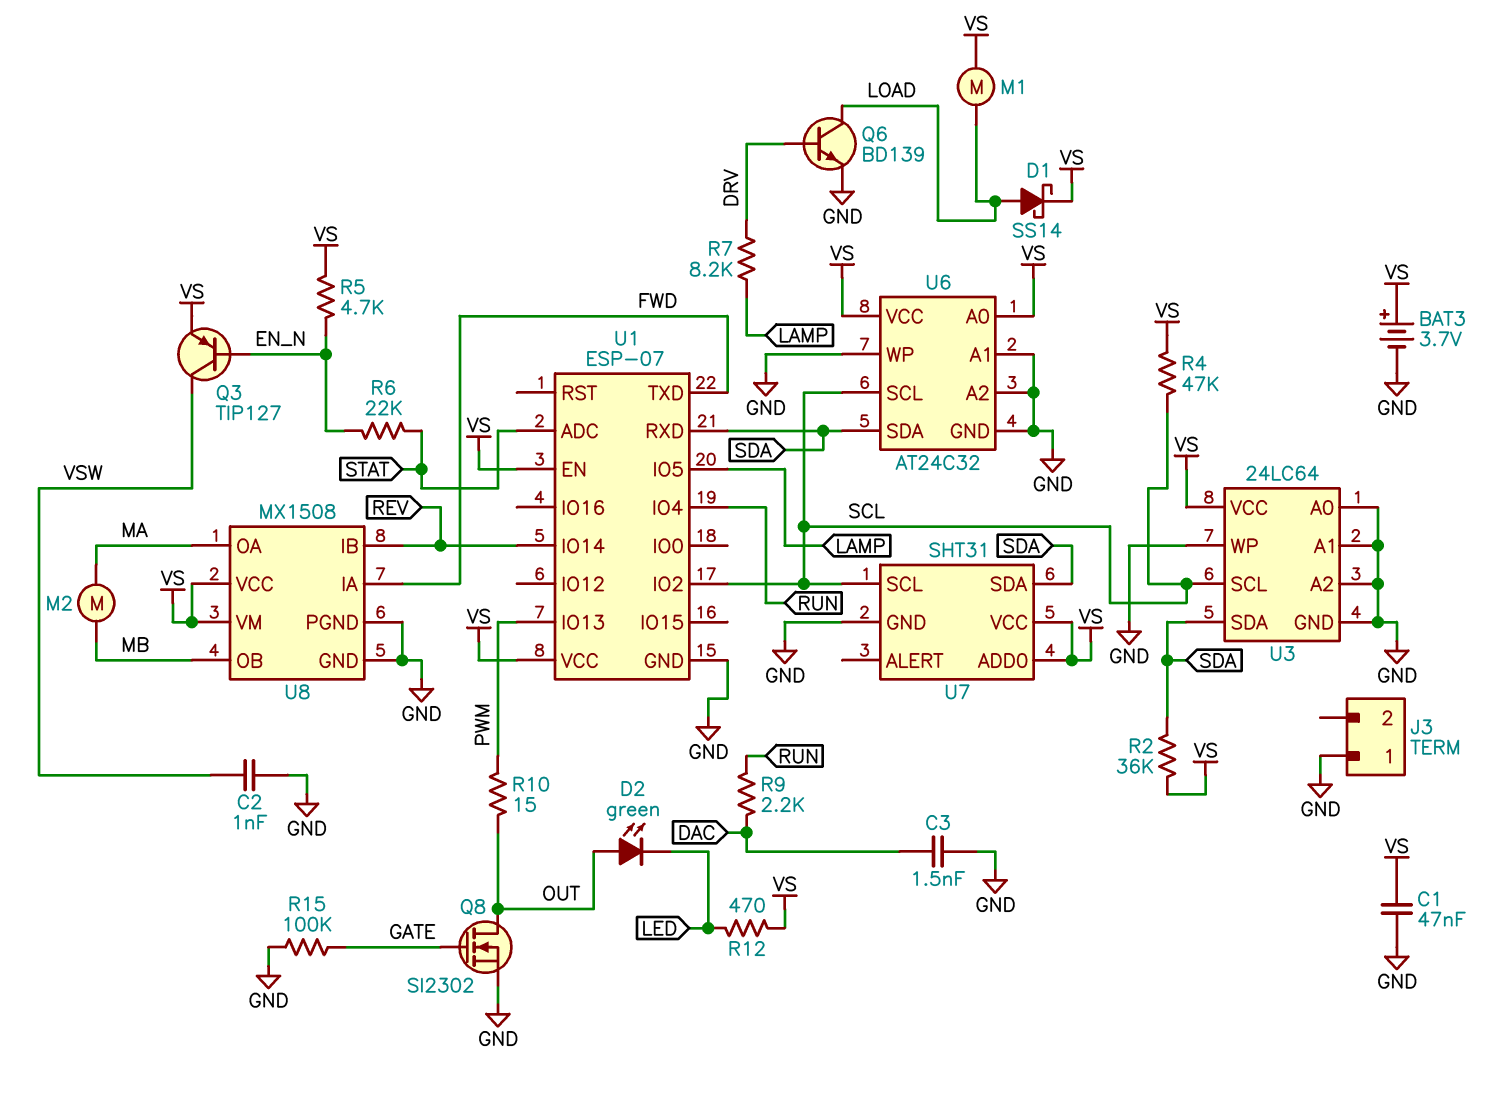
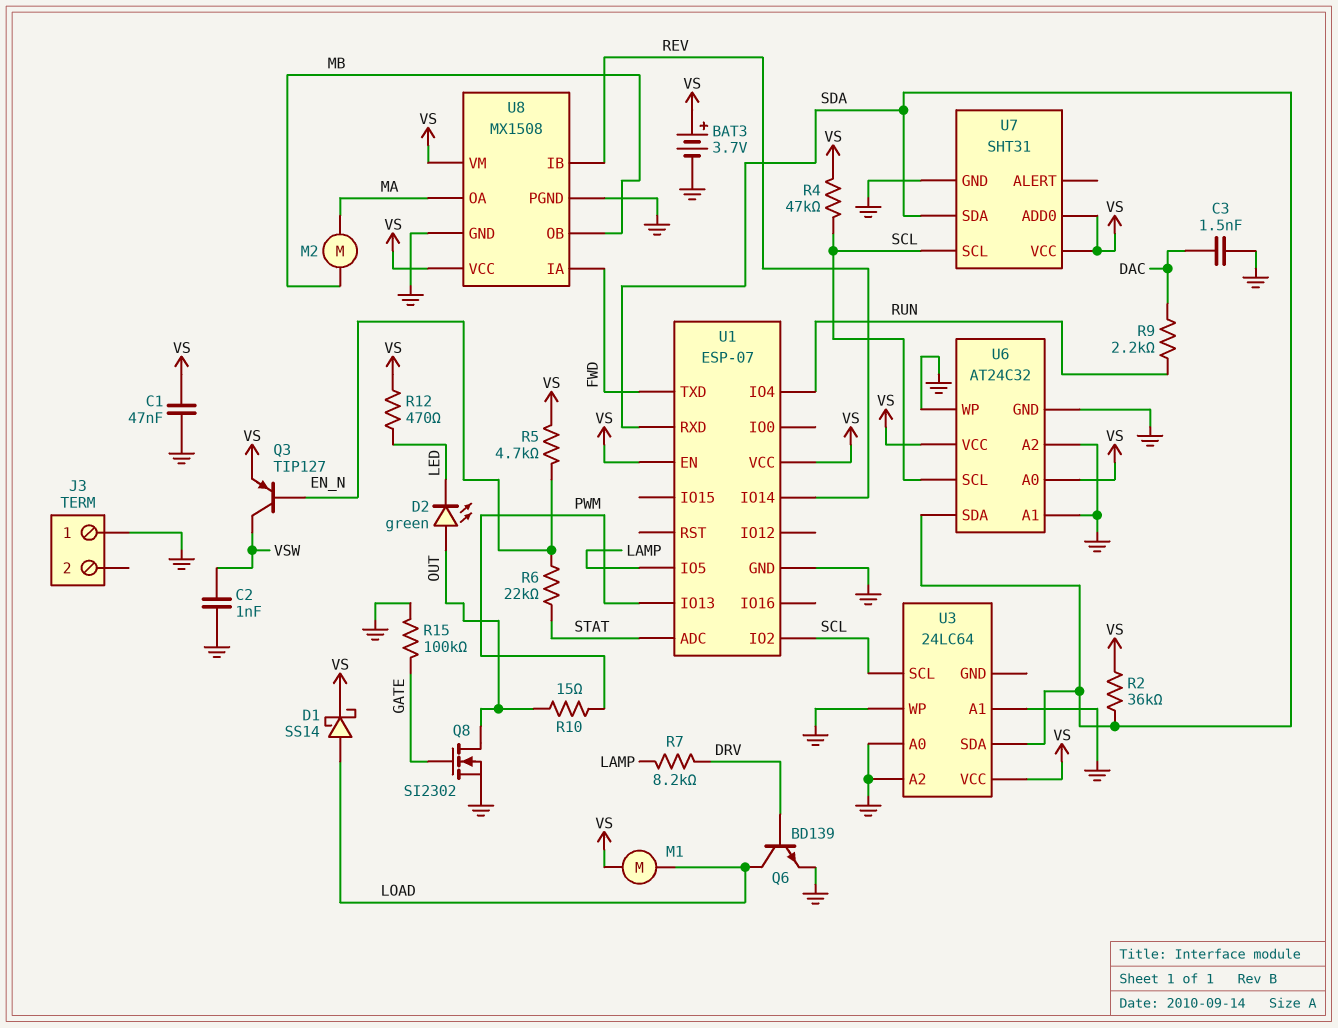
U3 pin GND: GND -> none

